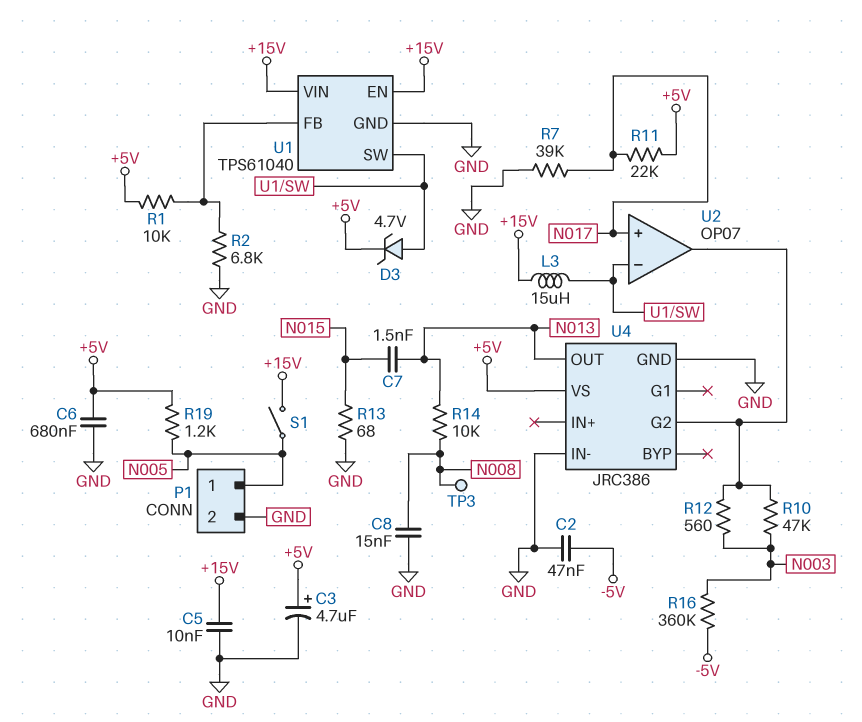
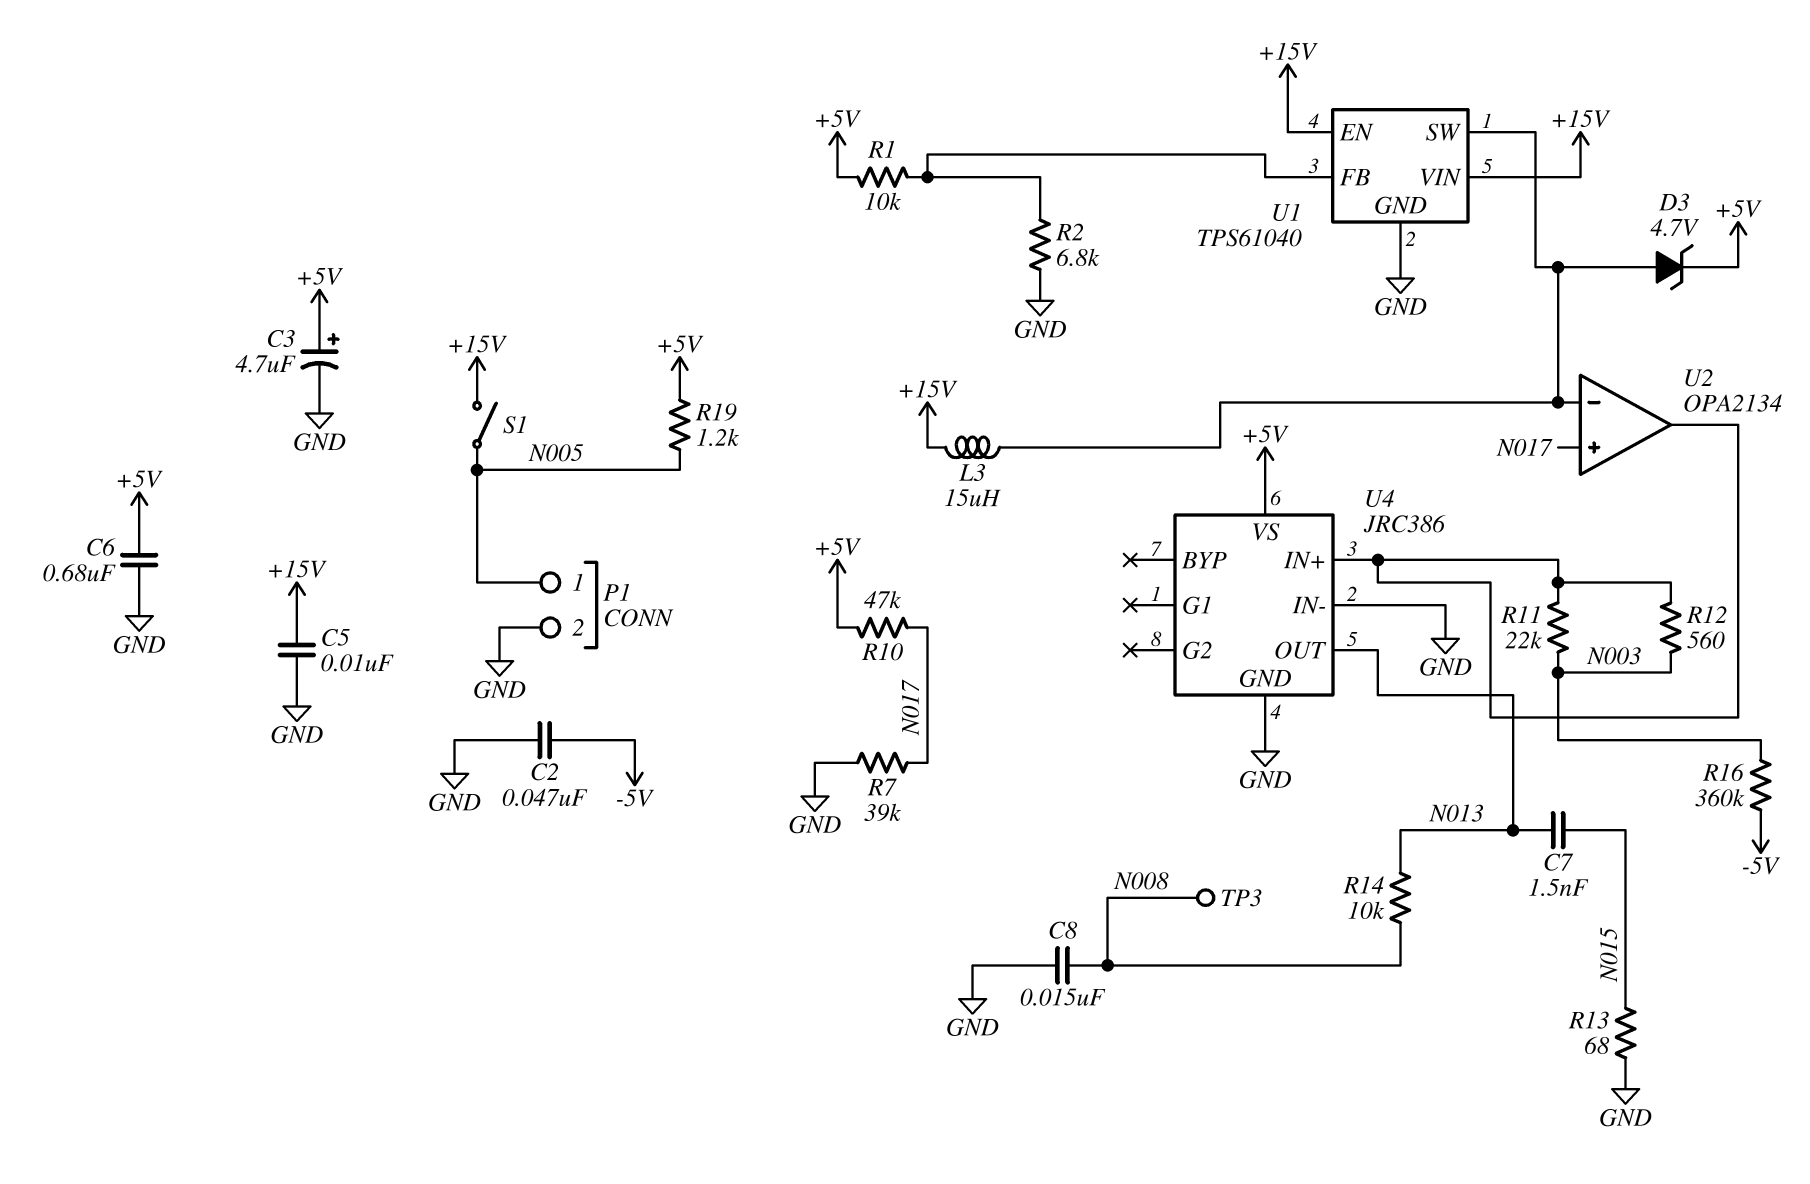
R10: 47k (N003, U2/out) -> 47k (+5V, N017)
R11: 22k (+5V, N017) -> 22k (N003, U2/out)
U2: OP07 -> OPA2134
U4 pin G2: U2/out -> none
U4 pin IN+: none -> U2/out

